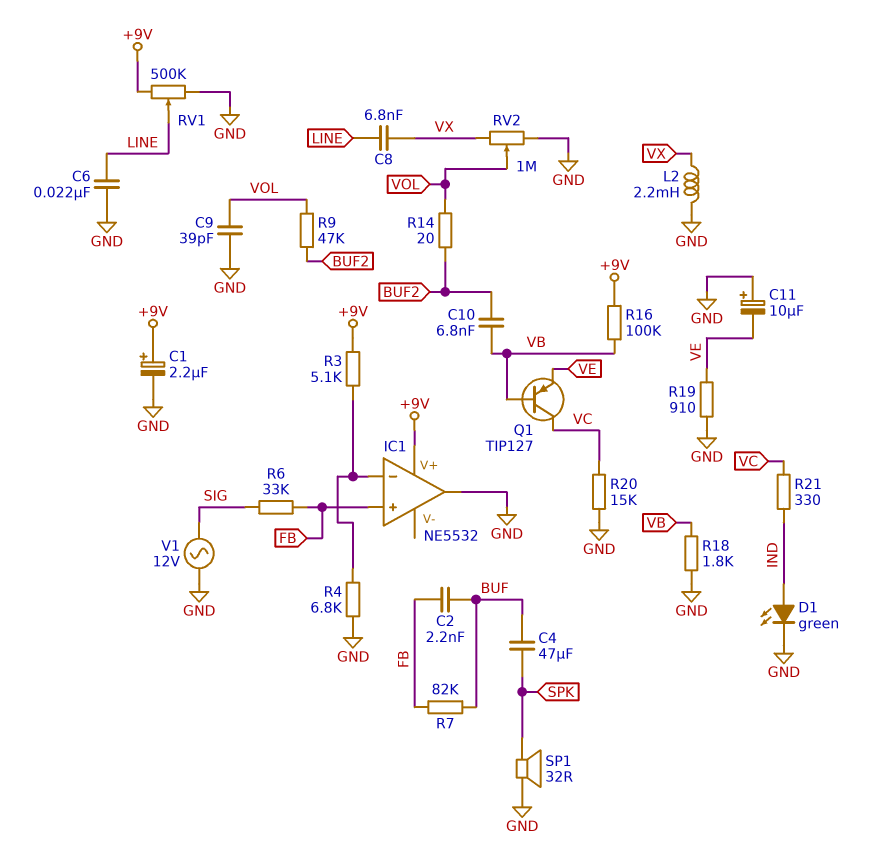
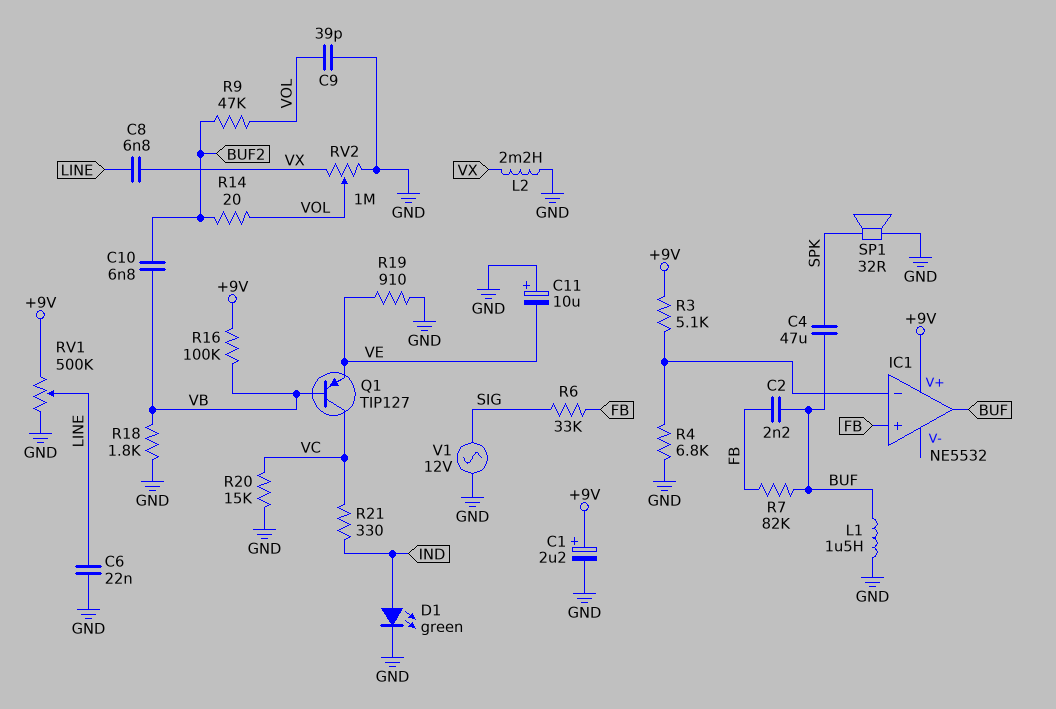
IC1 pin out: GND -> BUF
L1: none -> 1.5uH (BUF, GND)

